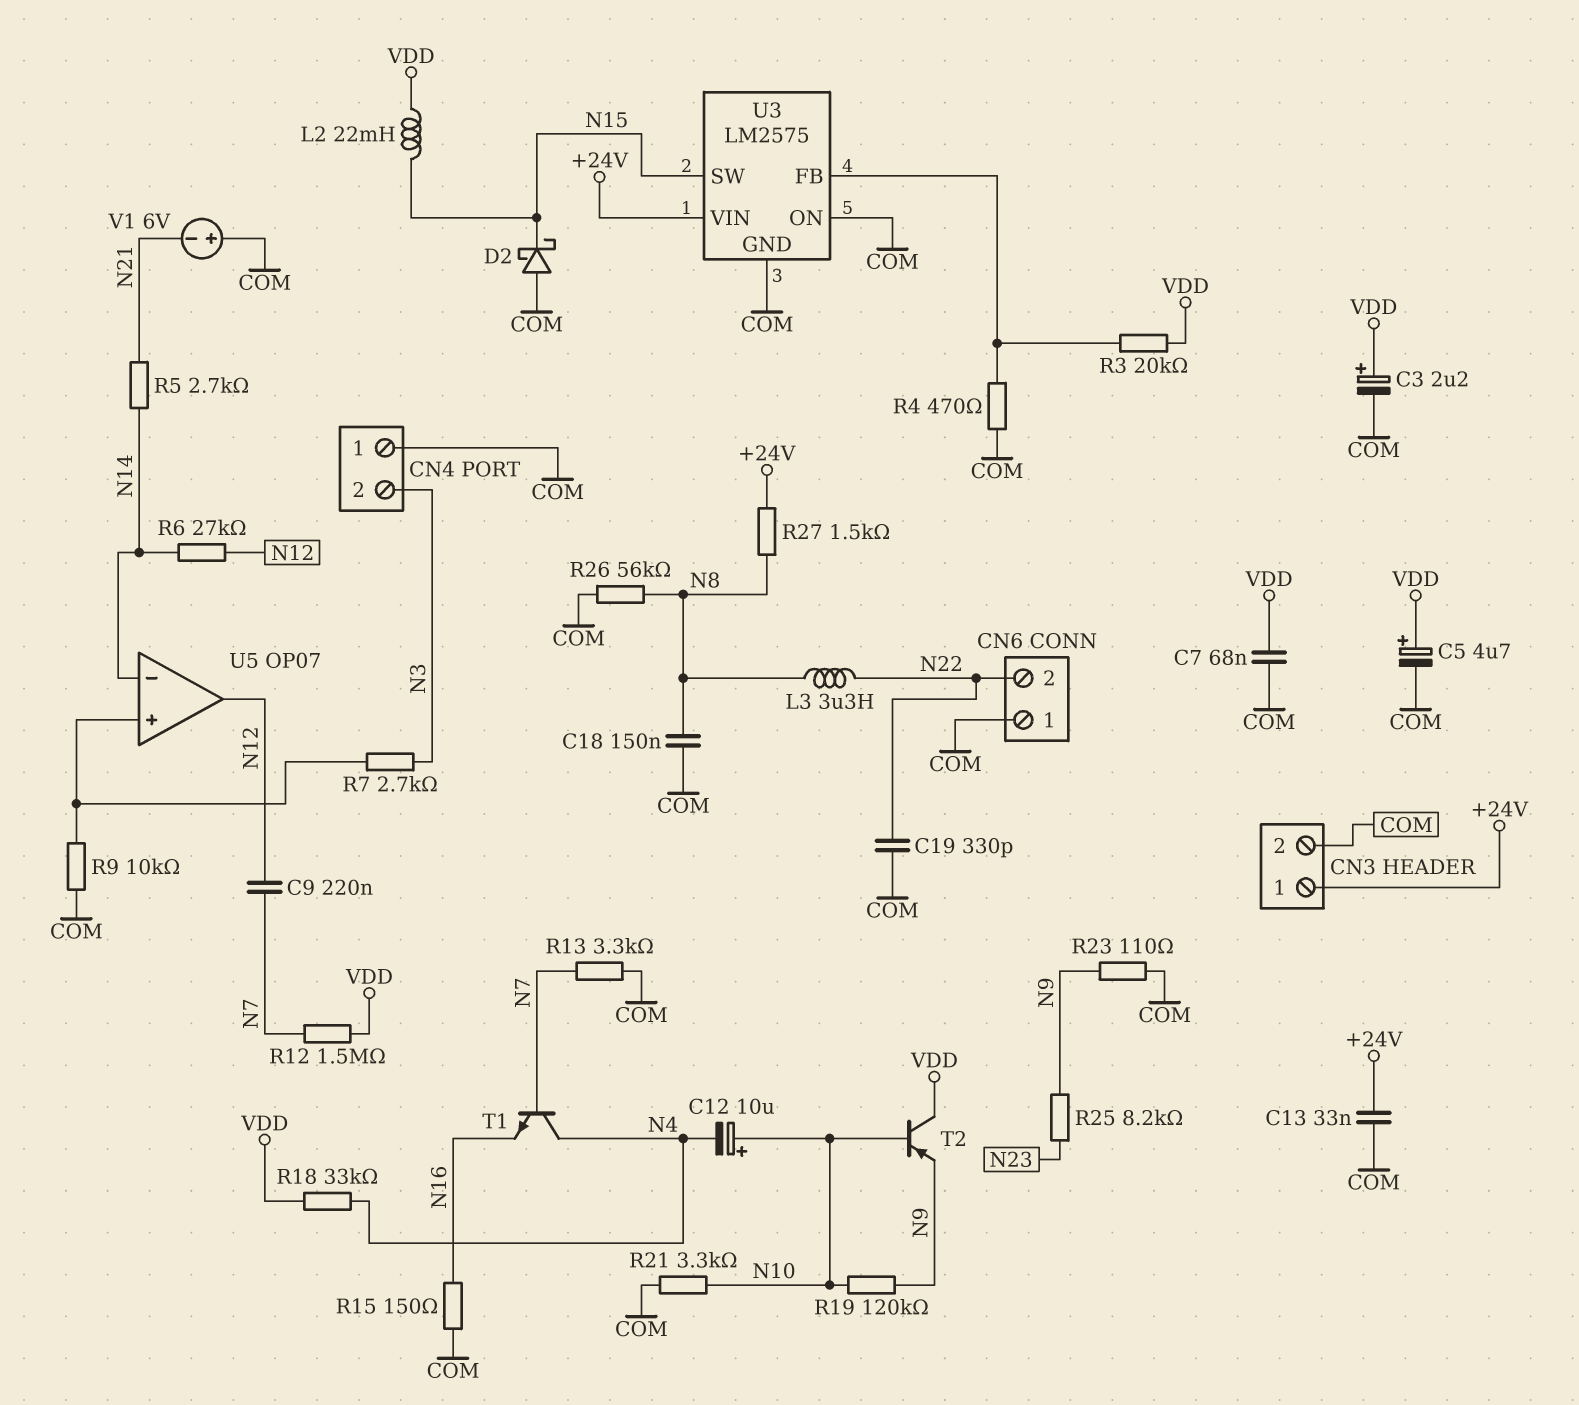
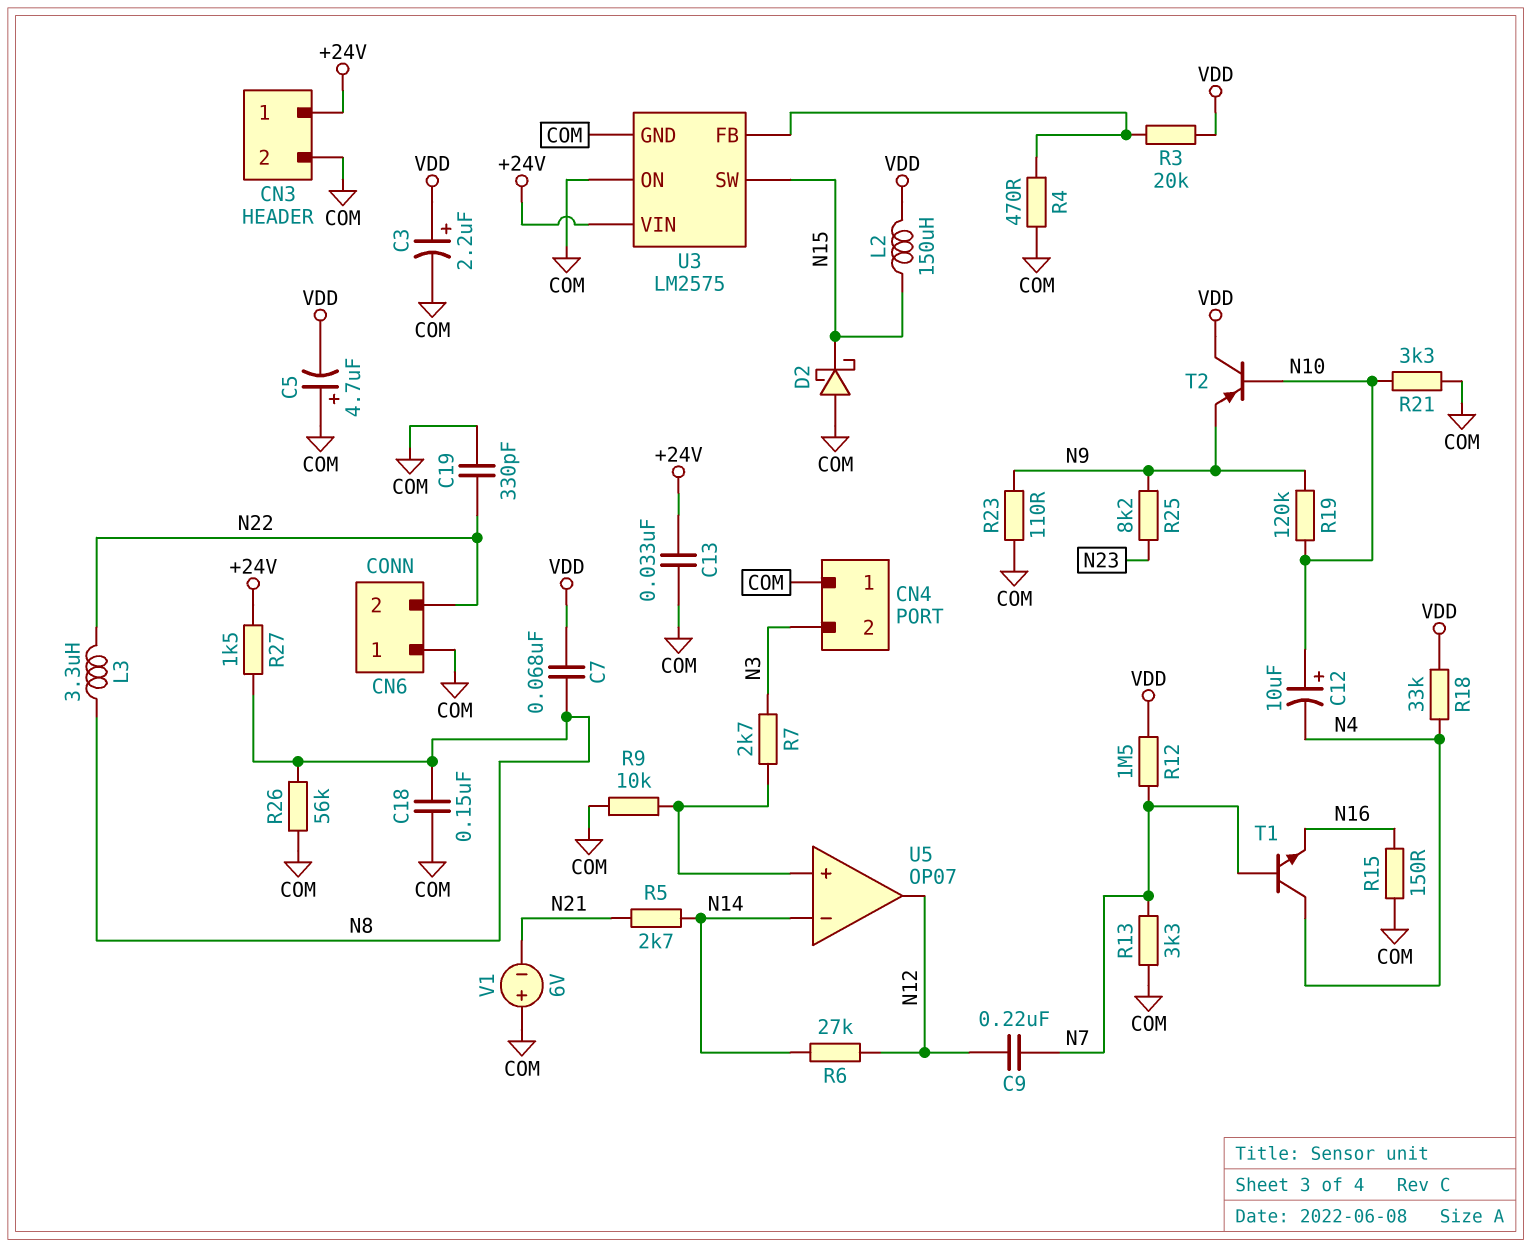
C5: 4.7uF (plus VDD, minus COM) -> 4.7uF (plus COM, minus VDD)
C7: 68nF (COM, VDD) -> 68nF (N8, VDD)
L2: 22mH (N15, VDD) -> 150uH (N15, VDD)

